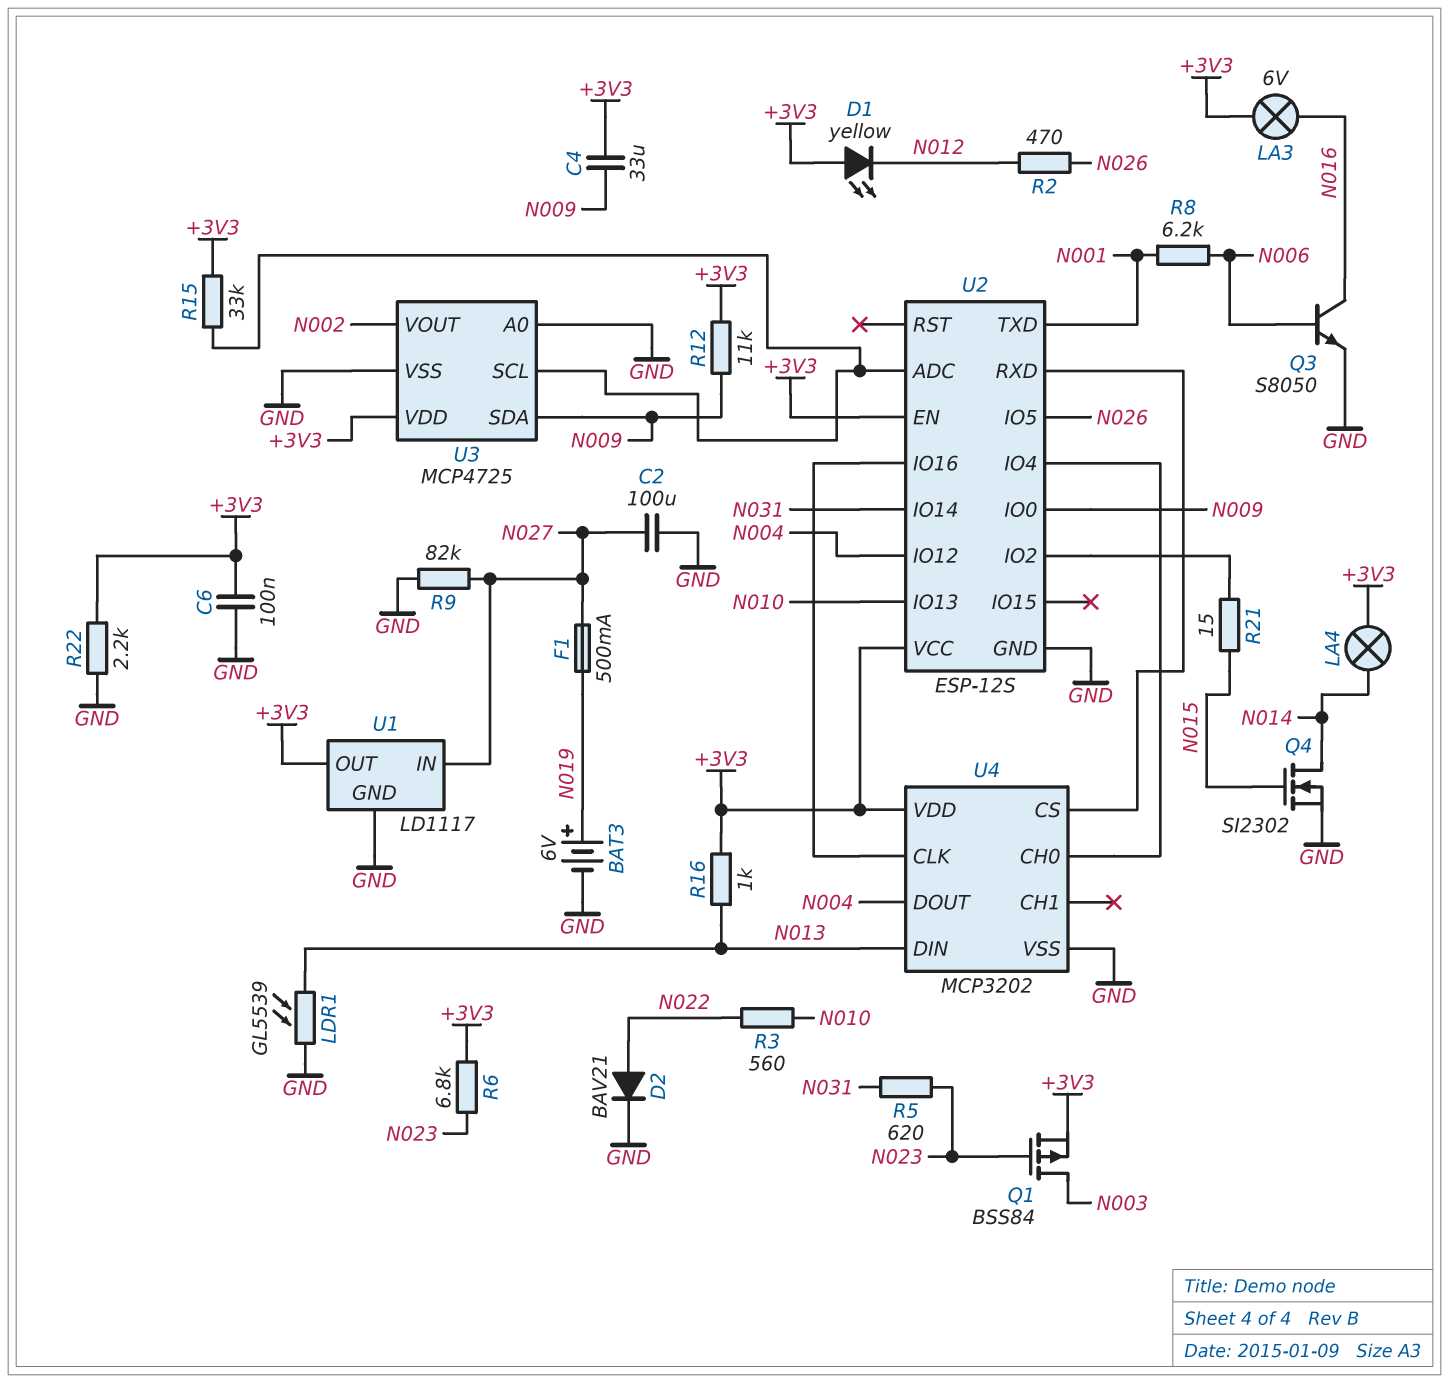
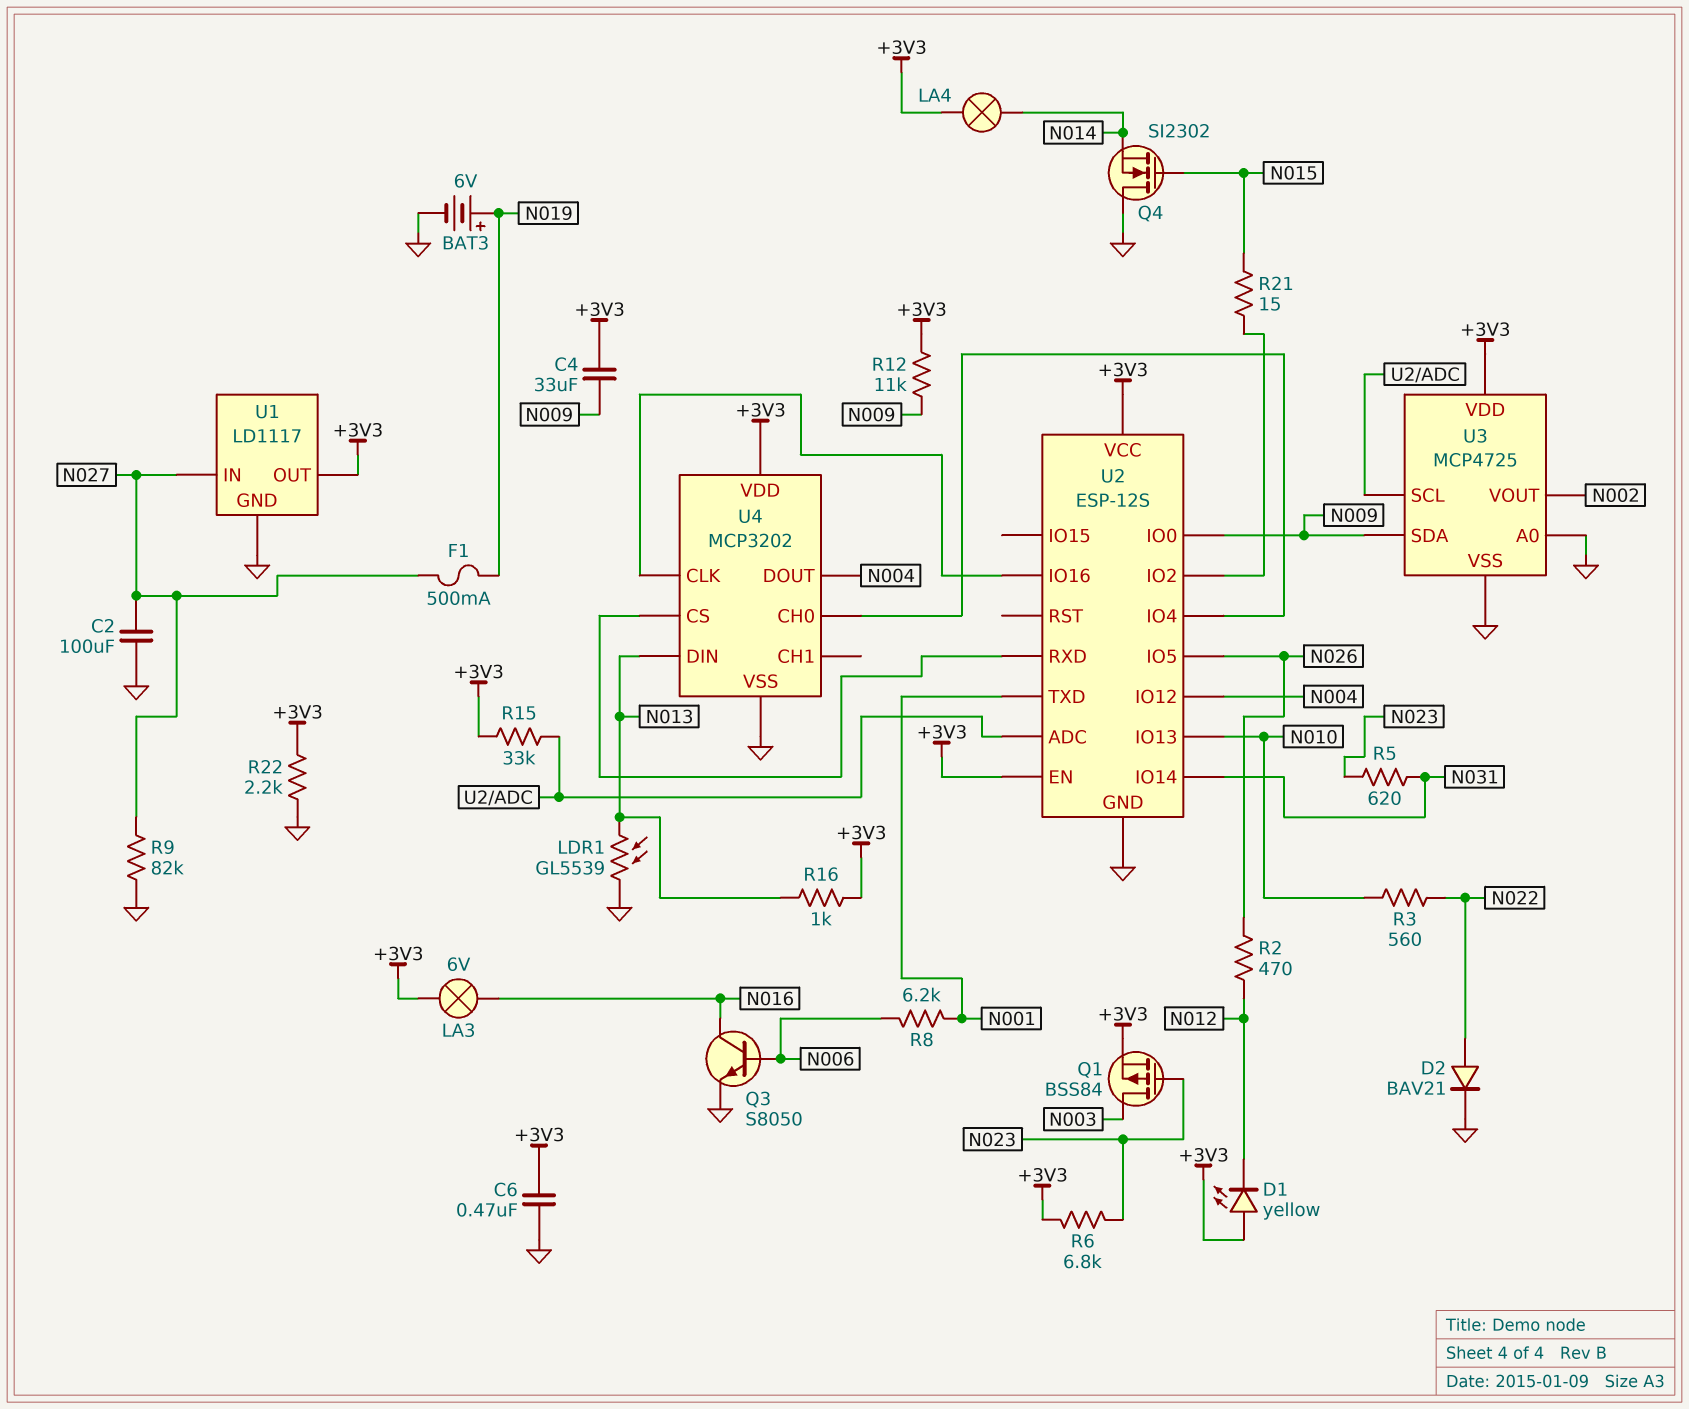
C6: 100nF (+3V3, GND) -> 470nF (+3V3, GND)
Q4: NMOS SI2302 (G N015, D N014, S GND) -> NMOS SI2302 (G N015, D GND, S N014)

